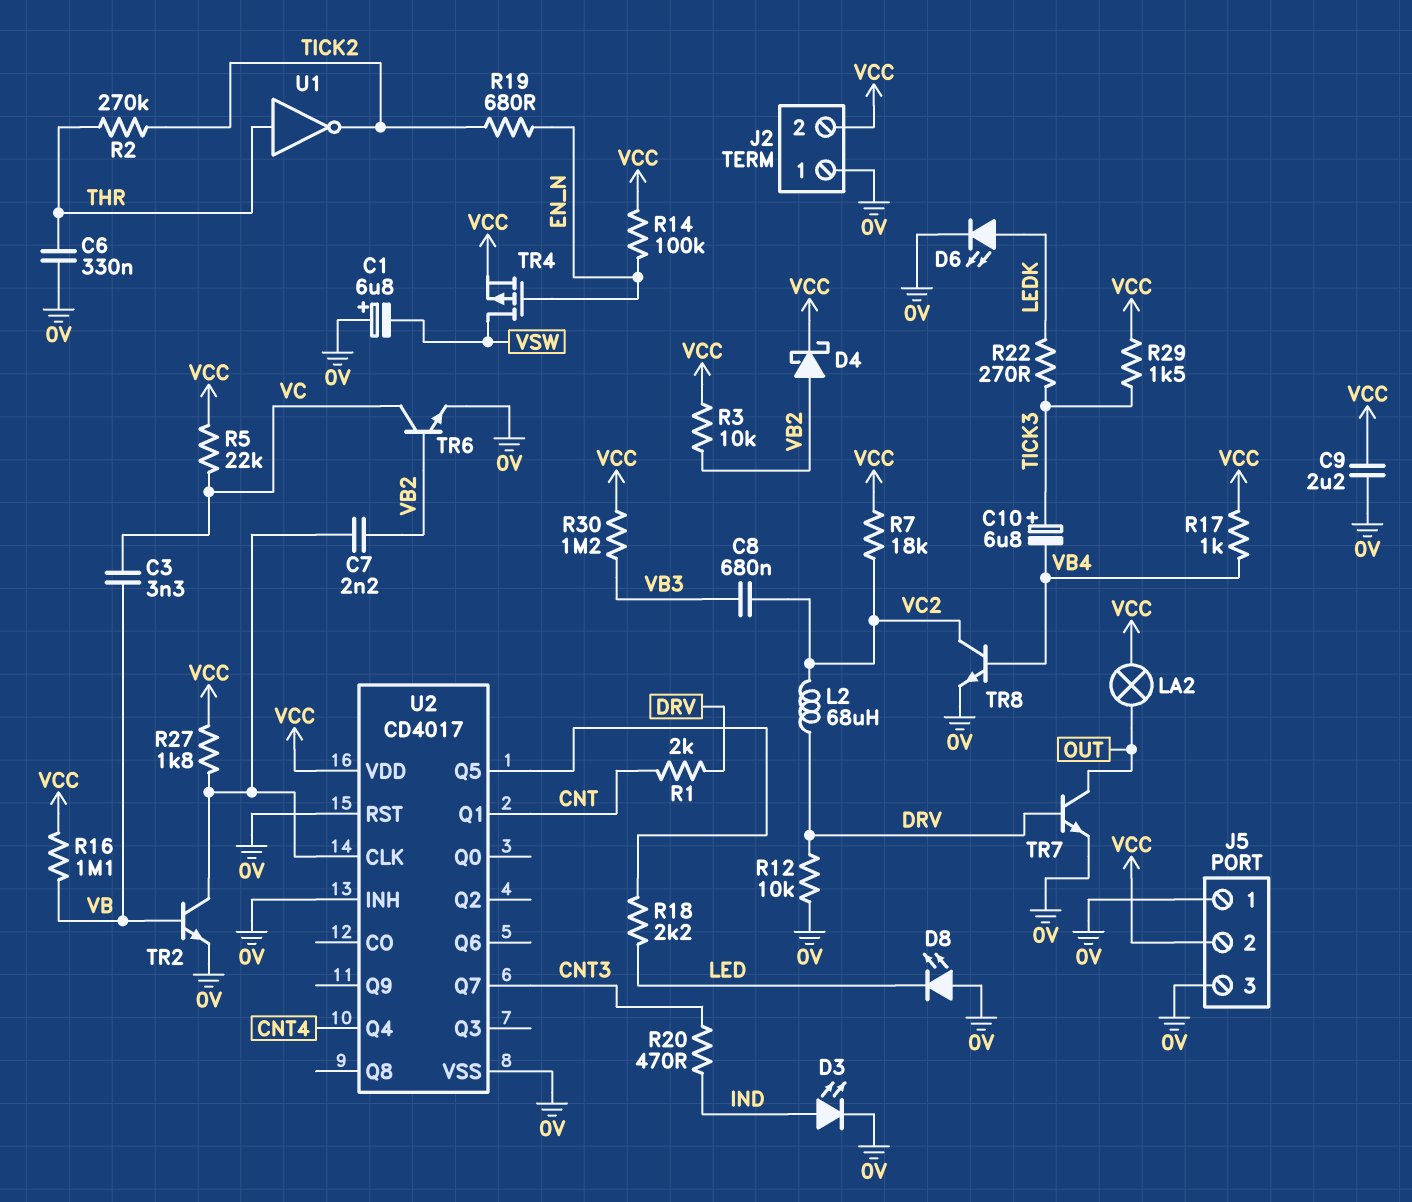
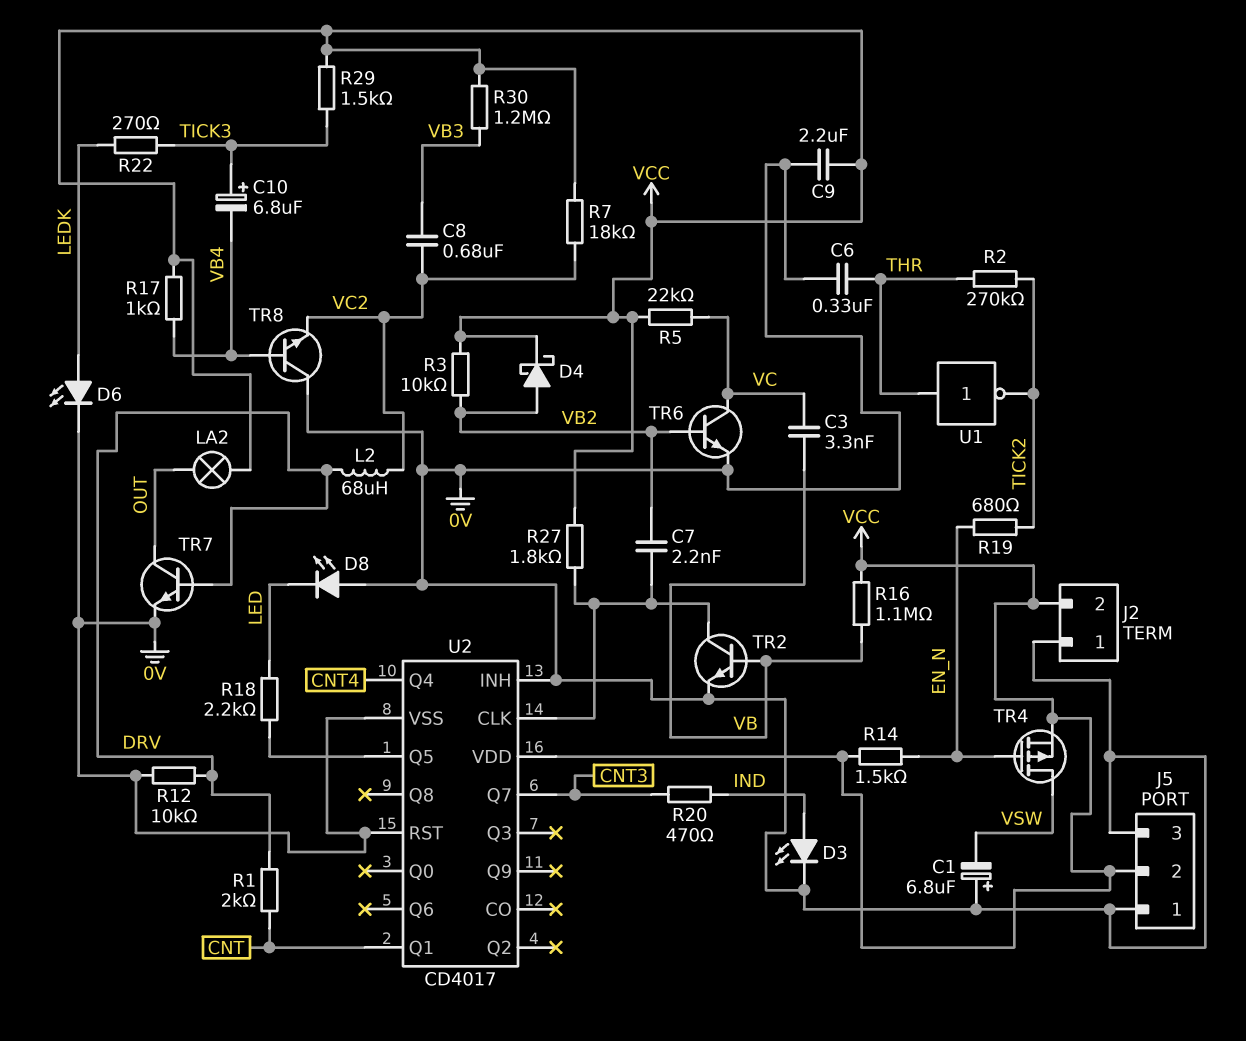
R14: 100k (EN_N, VCC) -> 1.5k (EN_N, VCC)
TR8: NPN (B VB4, C VC2, E 0V) -> NPN (B VB4, C 0V, E VC2)

